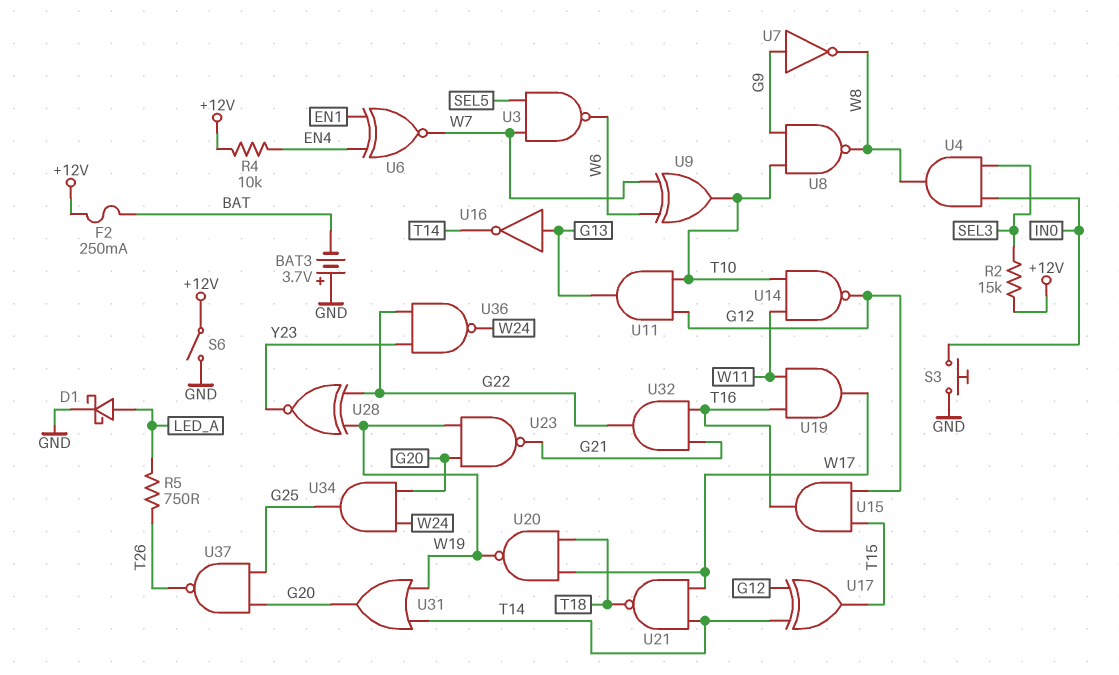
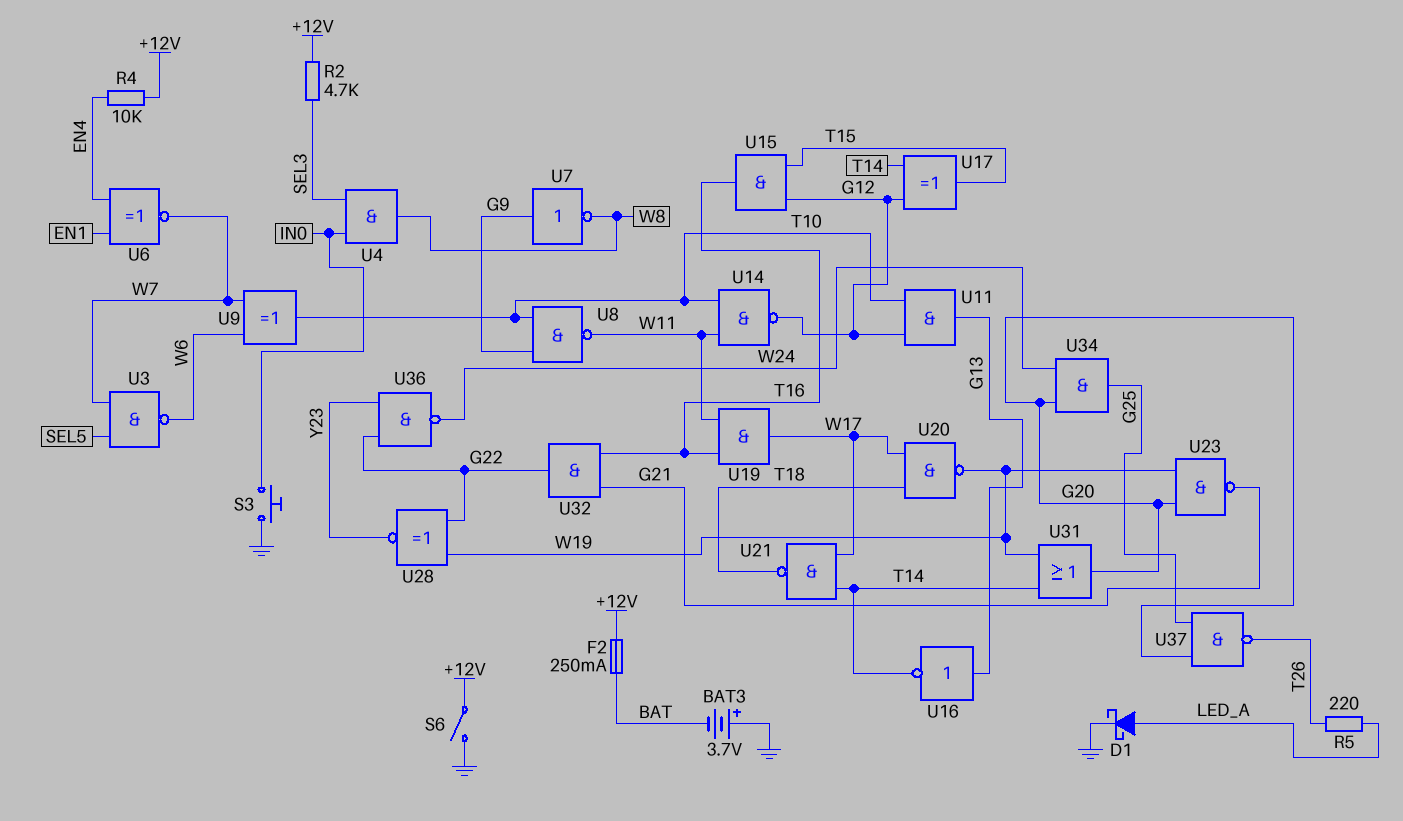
R2: 15k (+12V, SEL3) -> 4.7k (+12V, SEL3)
R5: 750 (LED_A, T26) -> 220 (LED_A, T26)
U8: NAND (in G9, in T10, out W8) -> NAND (in G9, in T10, out W11)

